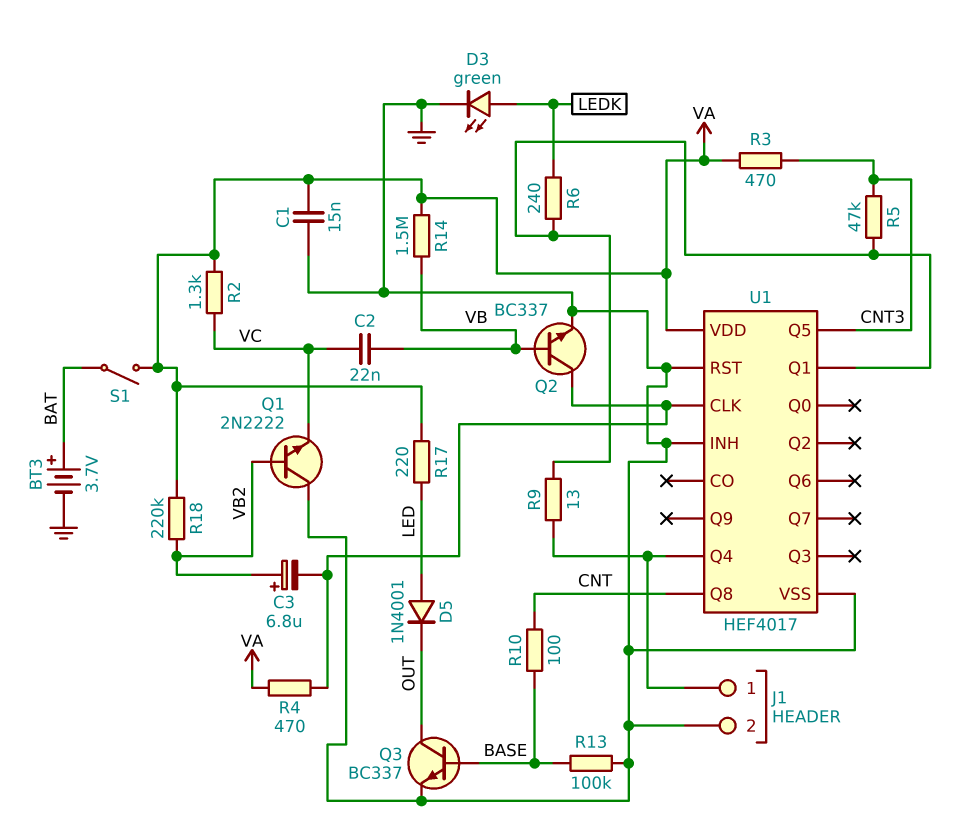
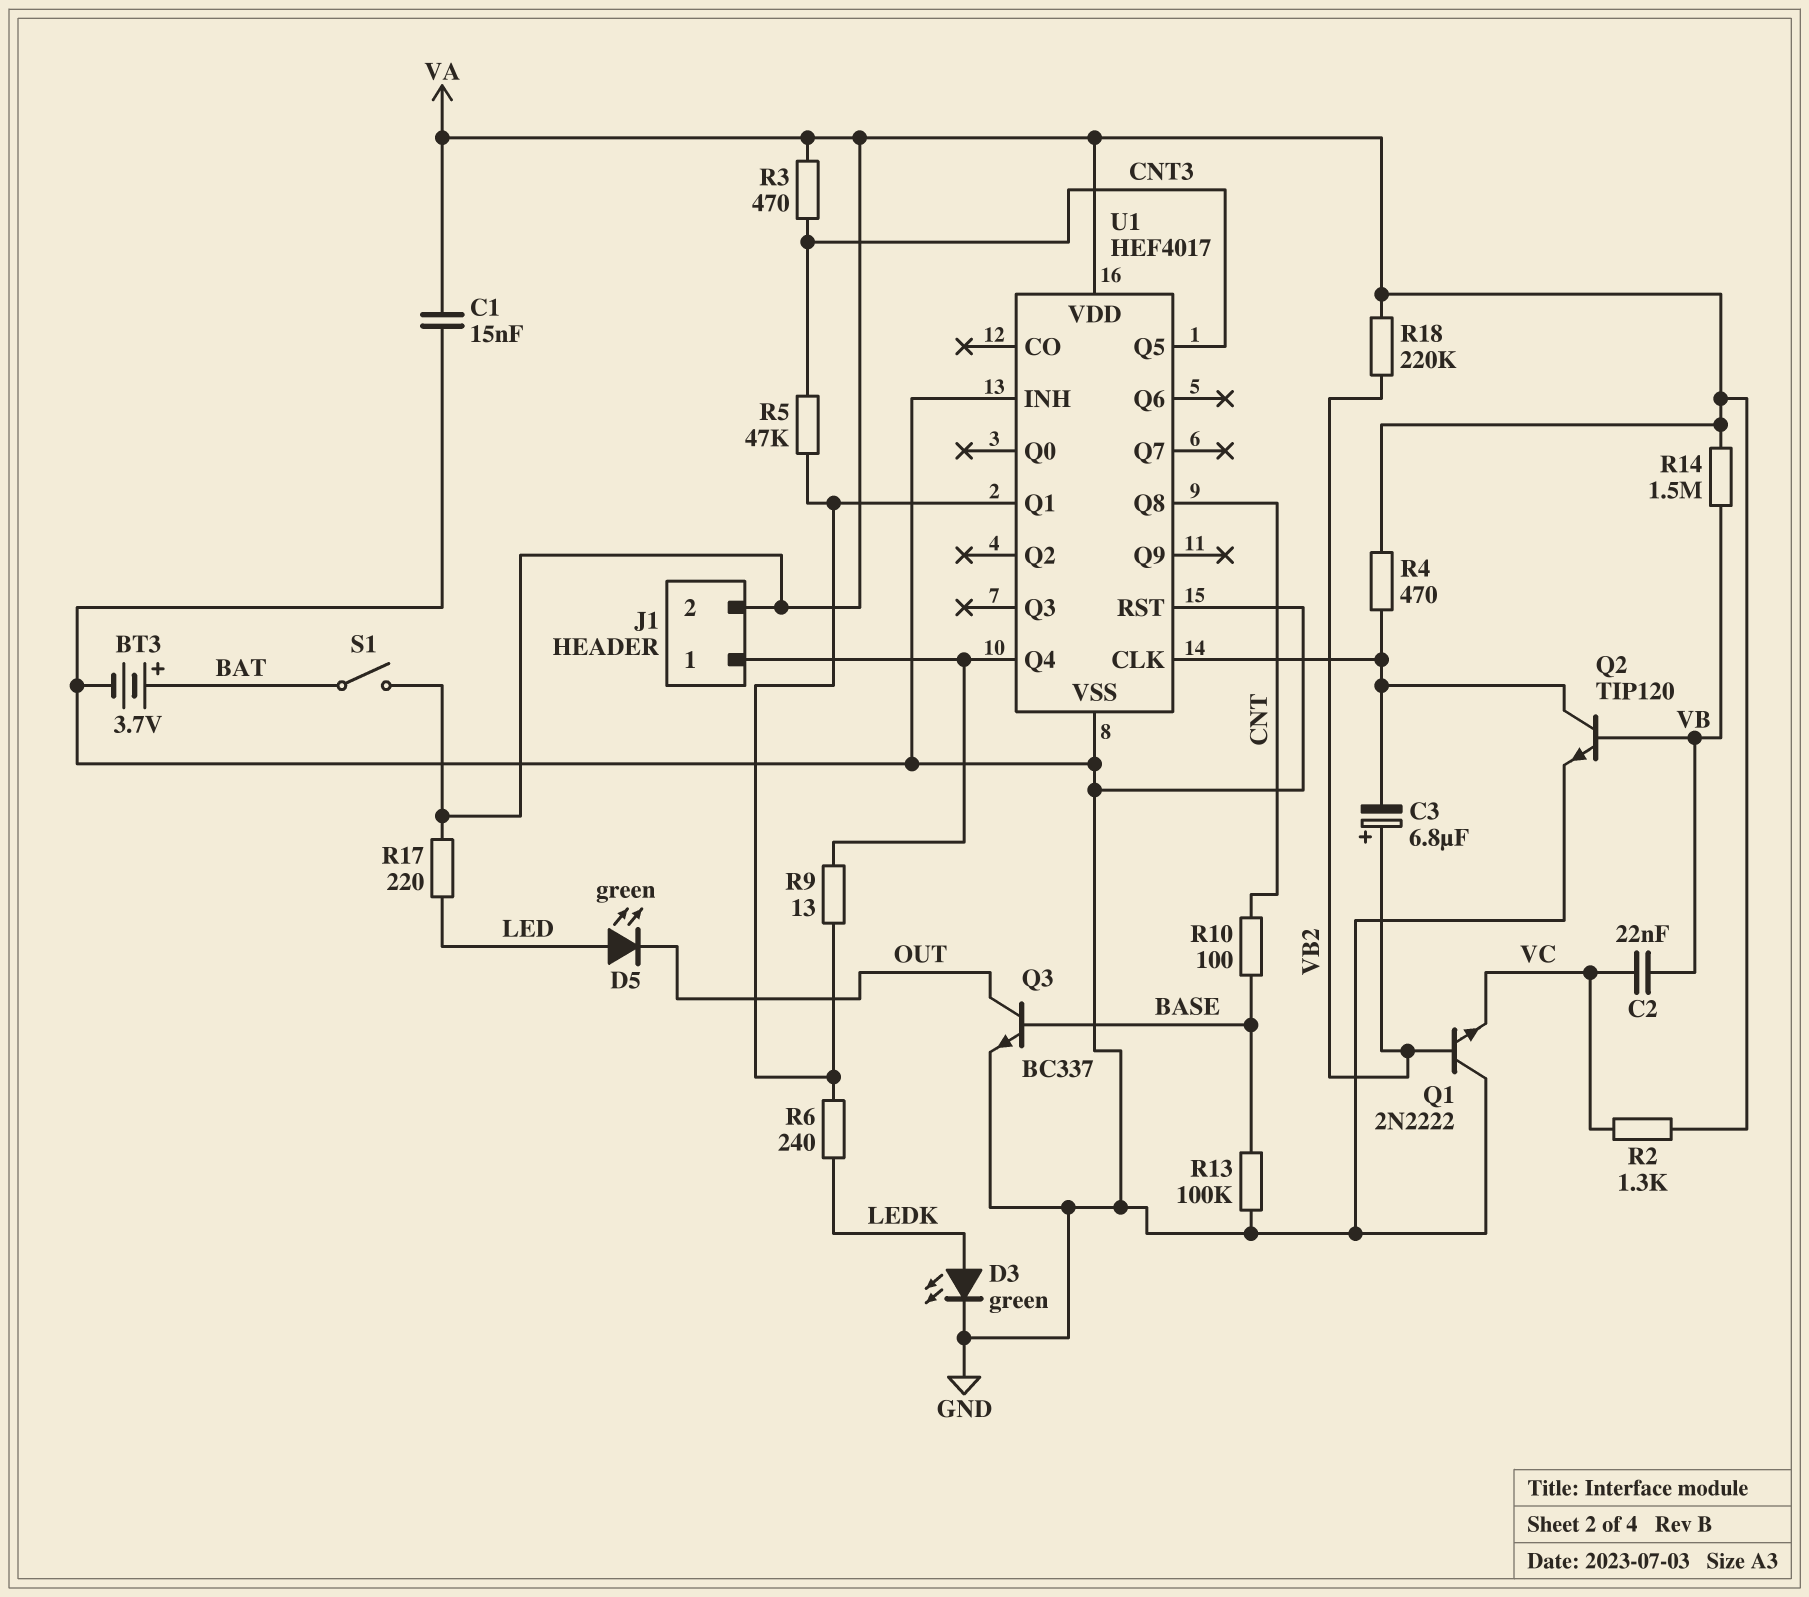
D5: diode 1N4001 (A LED, K OUT) -> LED green (A LED, K OUT)
J1 pin 2: GND -> VA
Q2: NPN BC337 (B VB, C U1/CLK, E GND) -> NPN TIP120 (B VB, C U1/CLK, E GND)

